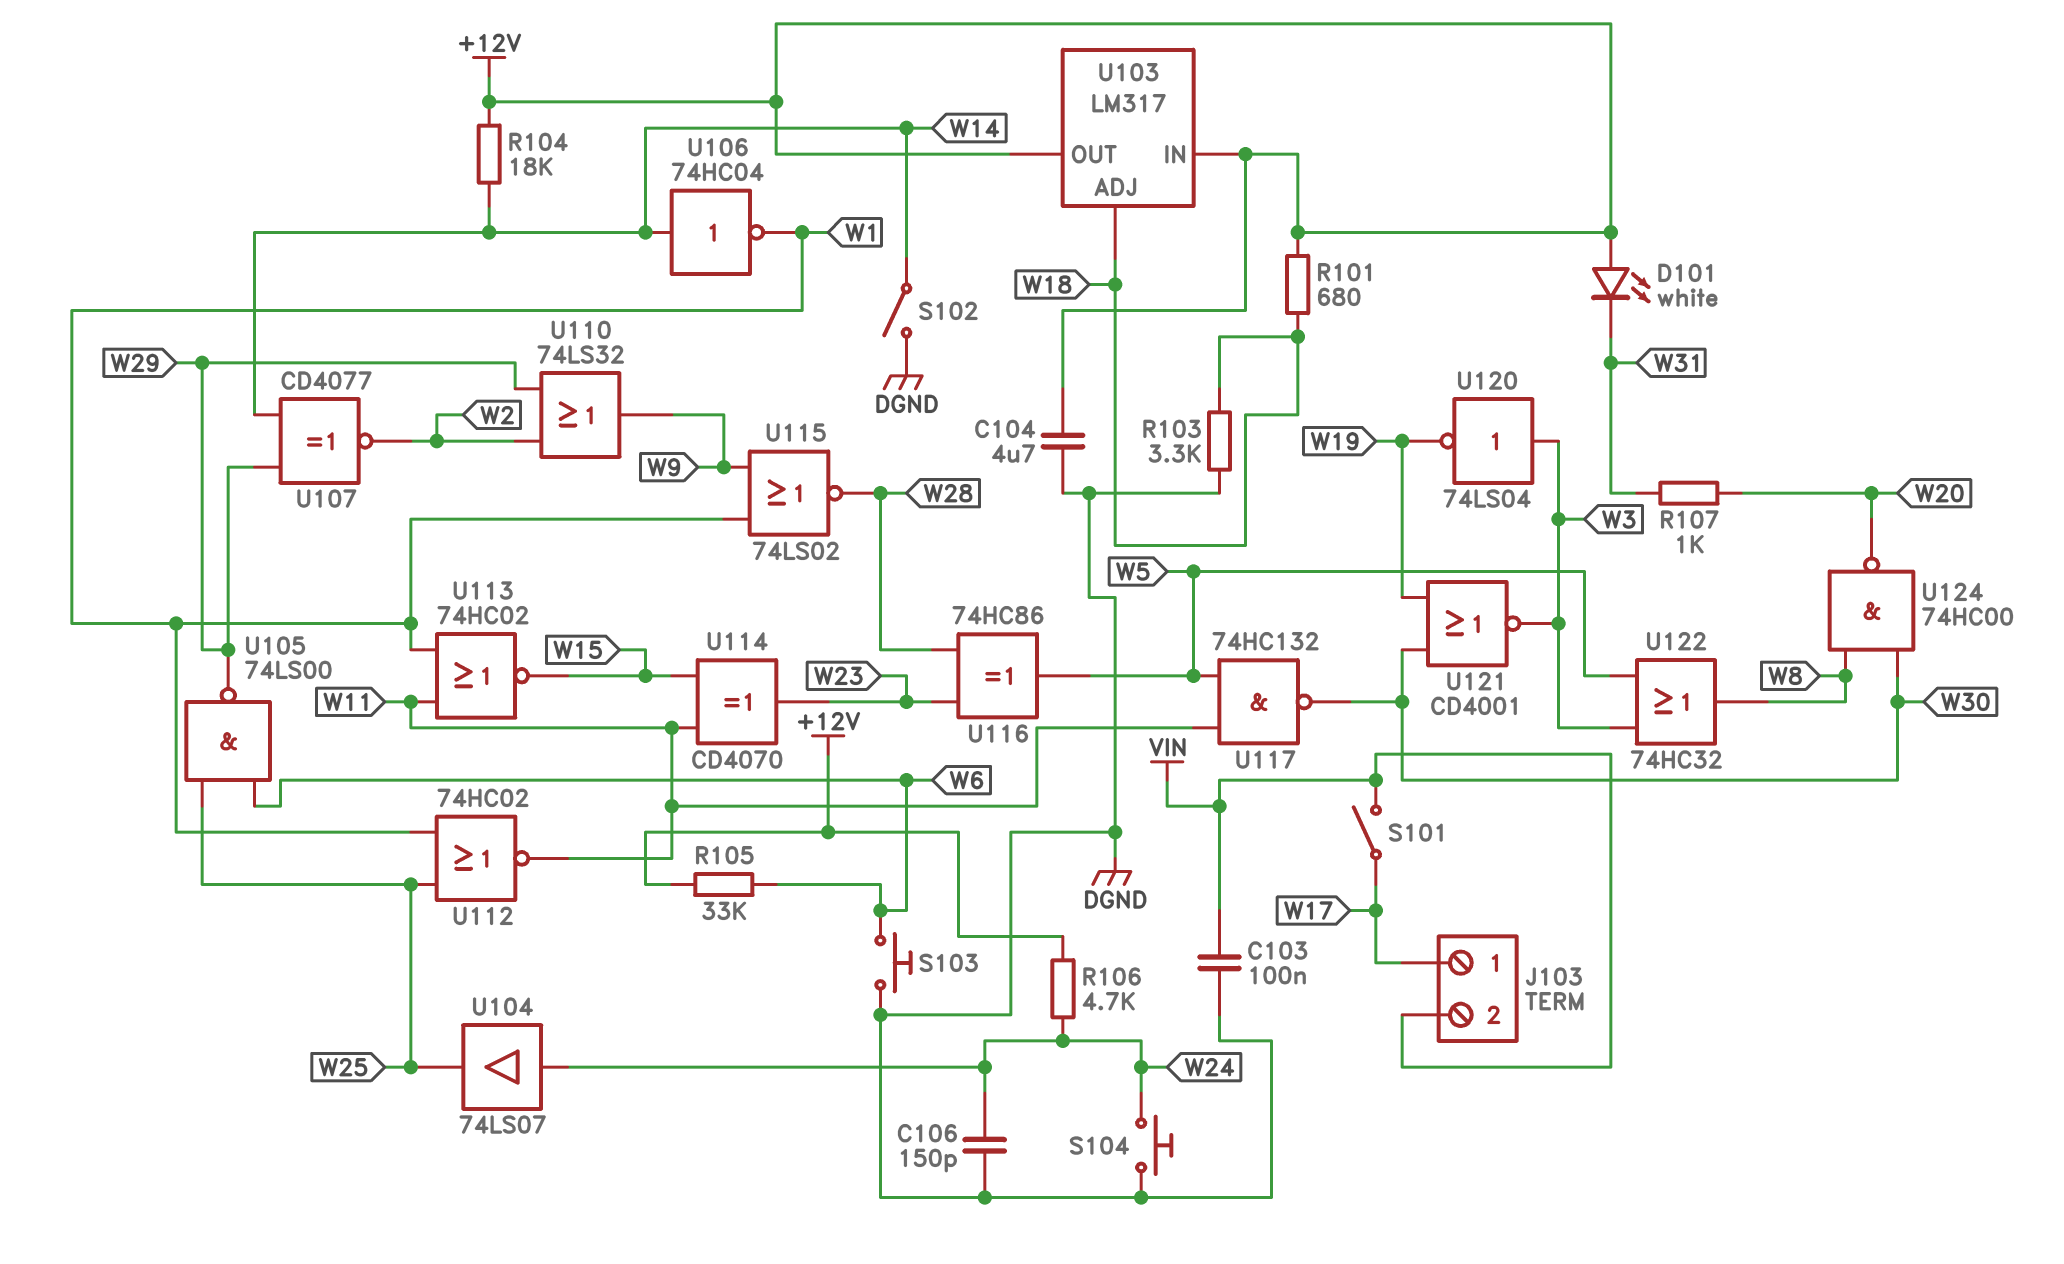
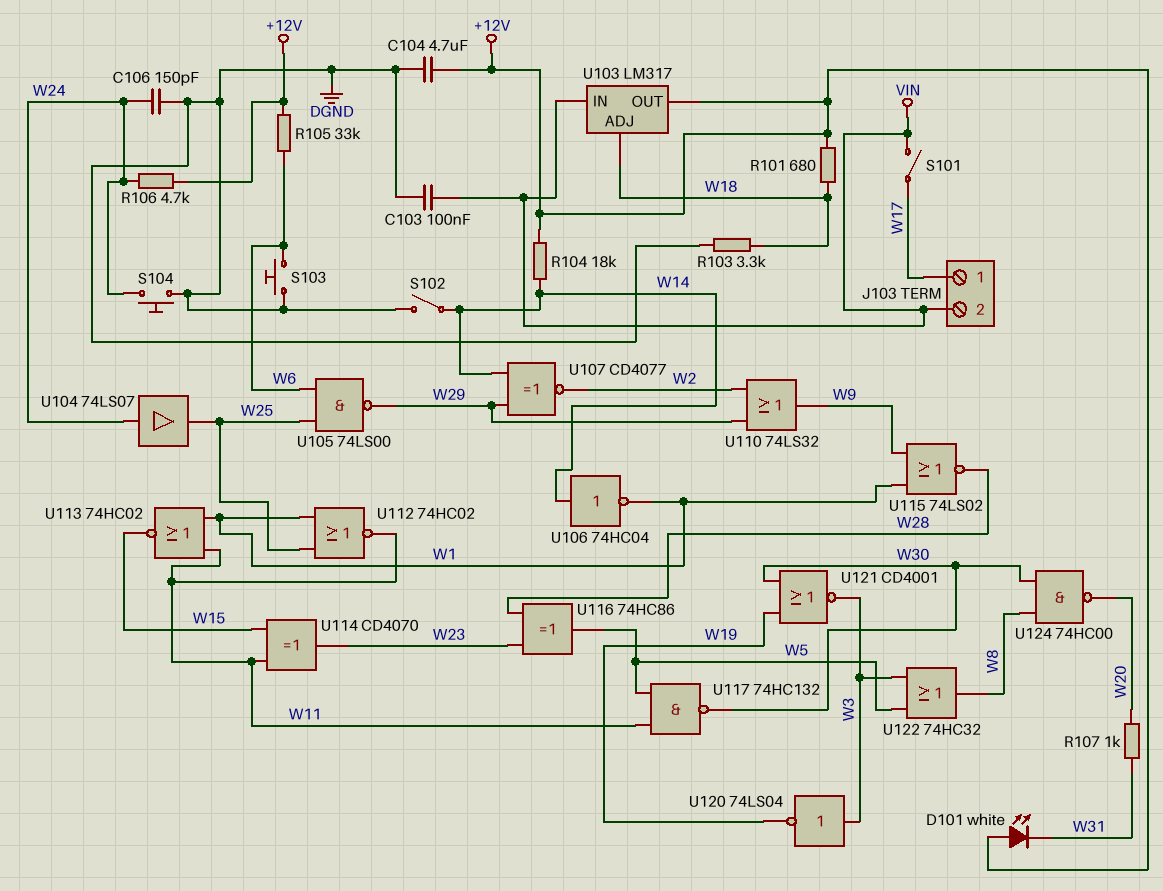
U103 pin IN: +12V -> VIN

